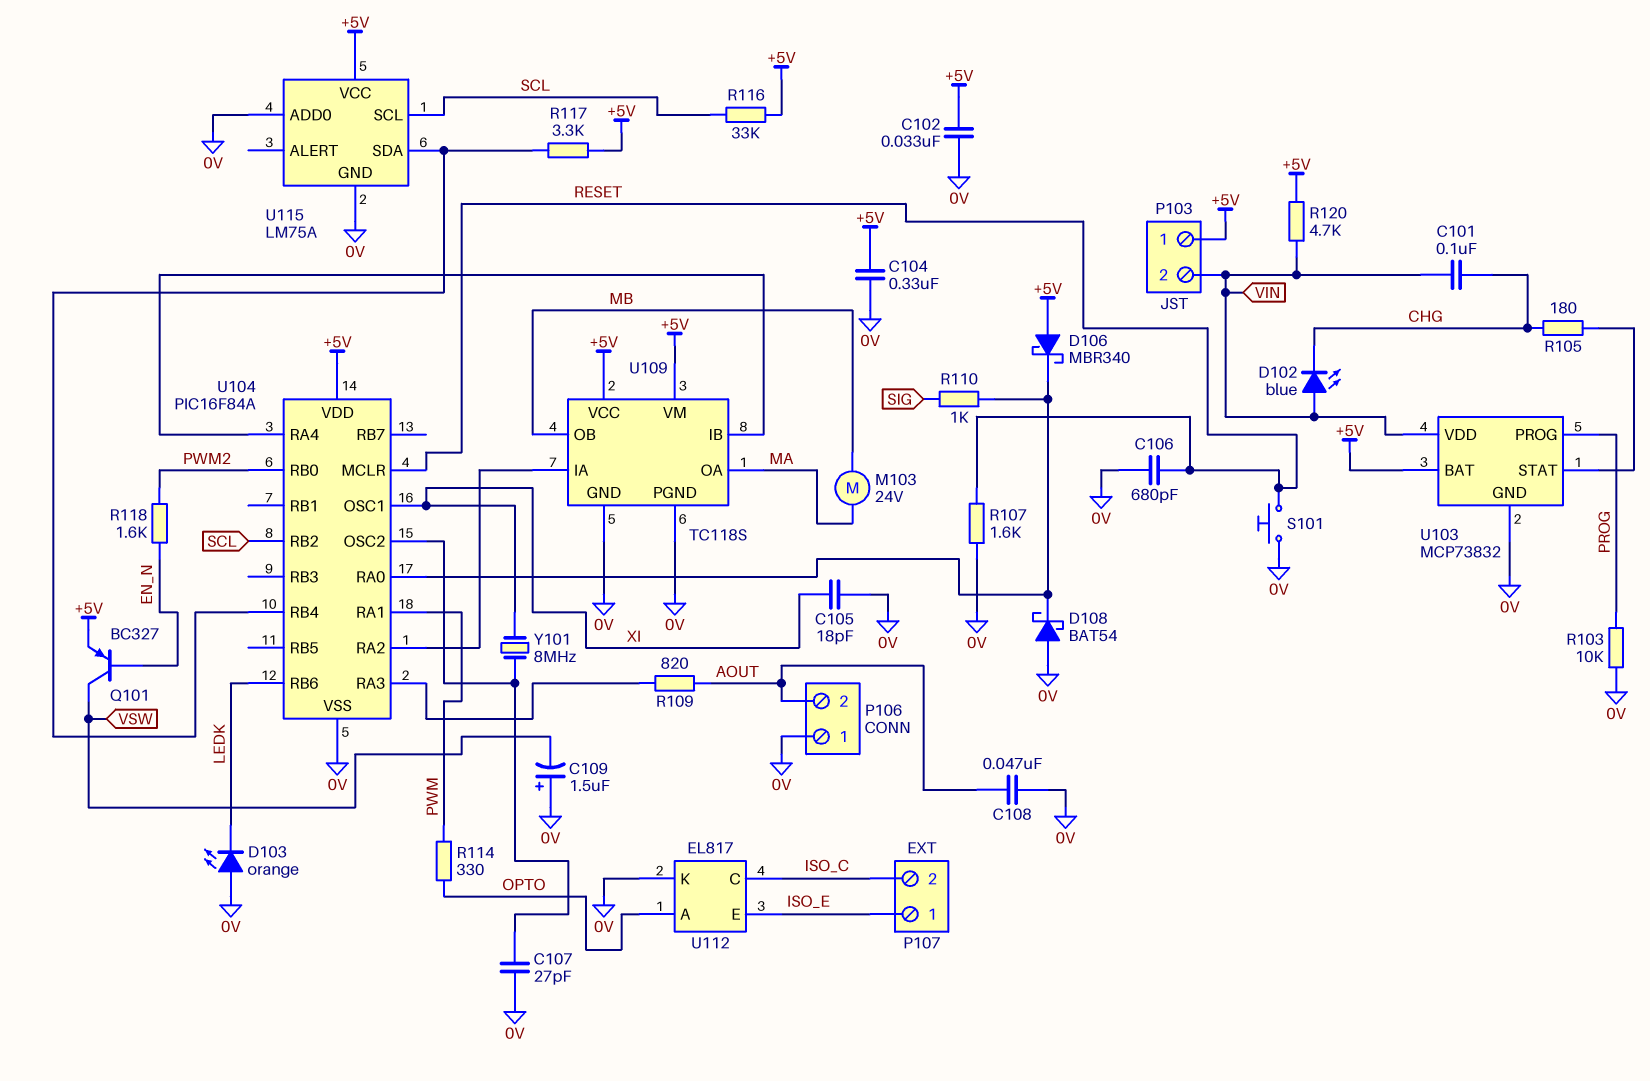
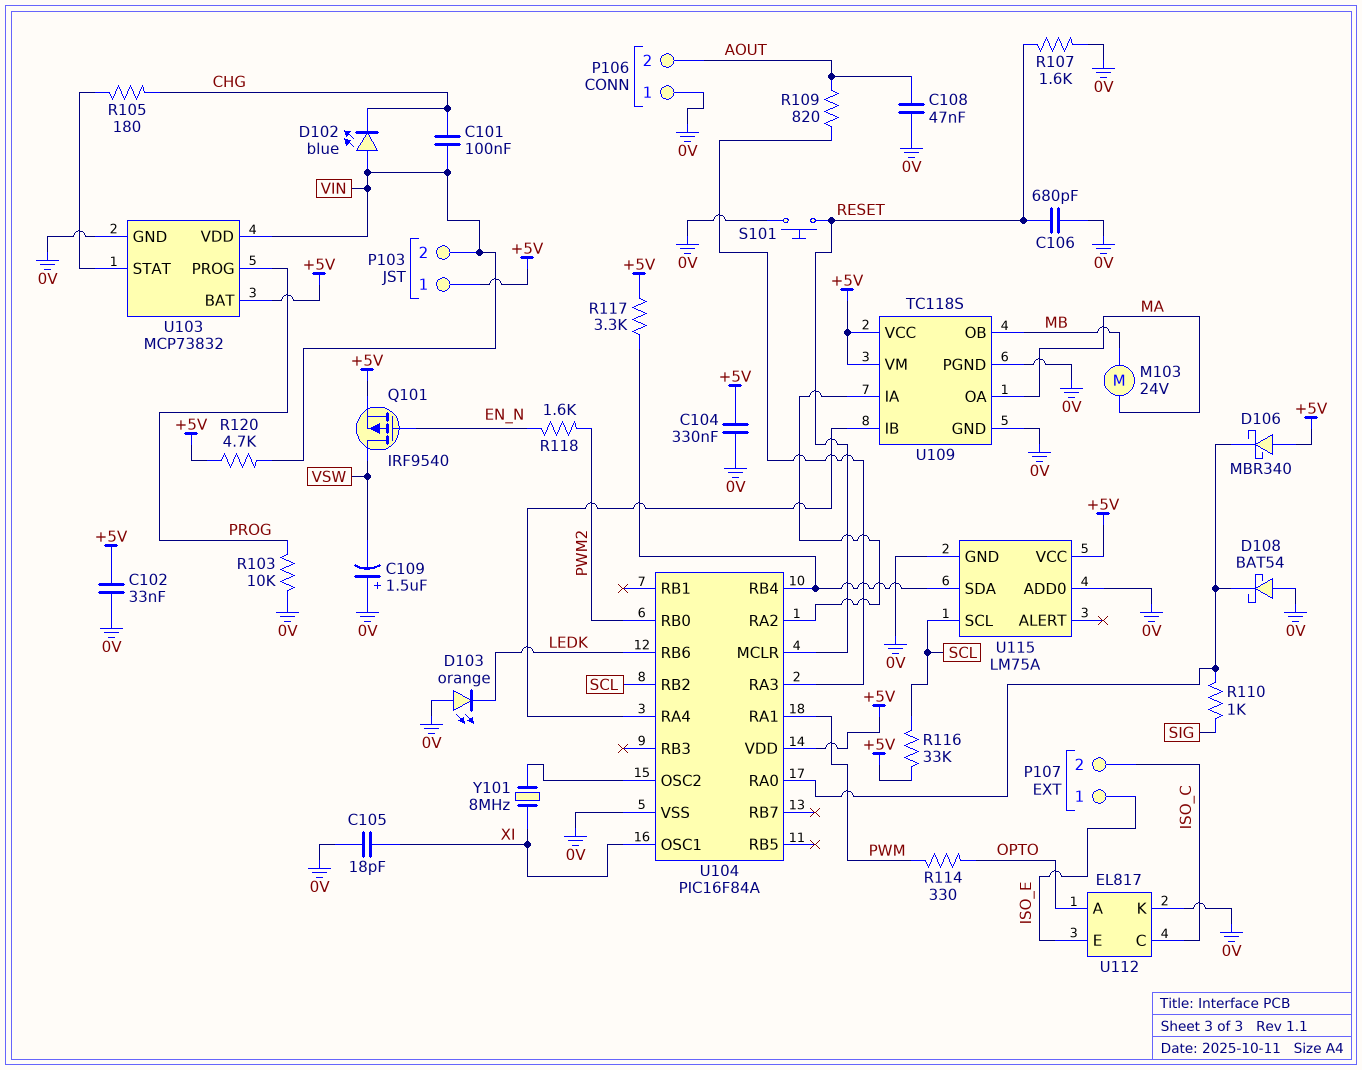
C107: 27pF (0V, U104/OSC2) -> none
Q101: PNP BC327 (B EN_N, C VSW, E +5V) -> PMOS IRF9540 (G EN_N, D VSW, S +5V)

